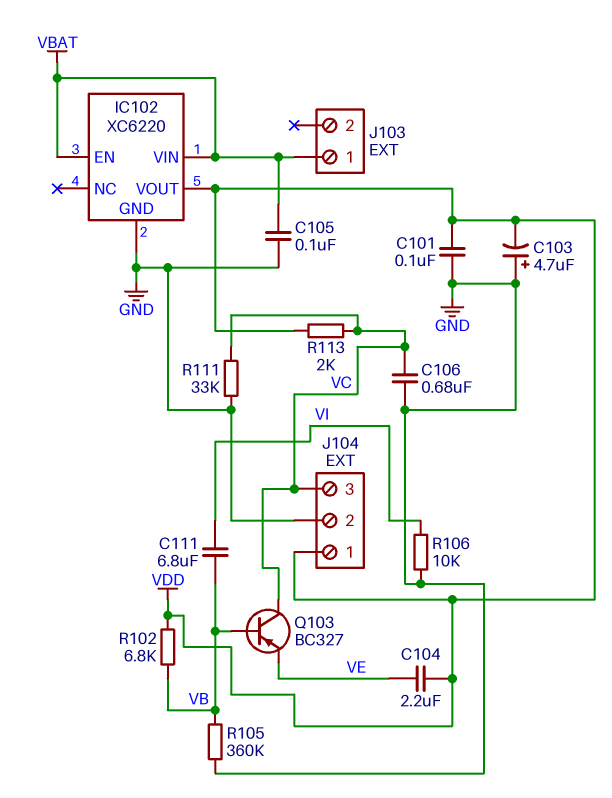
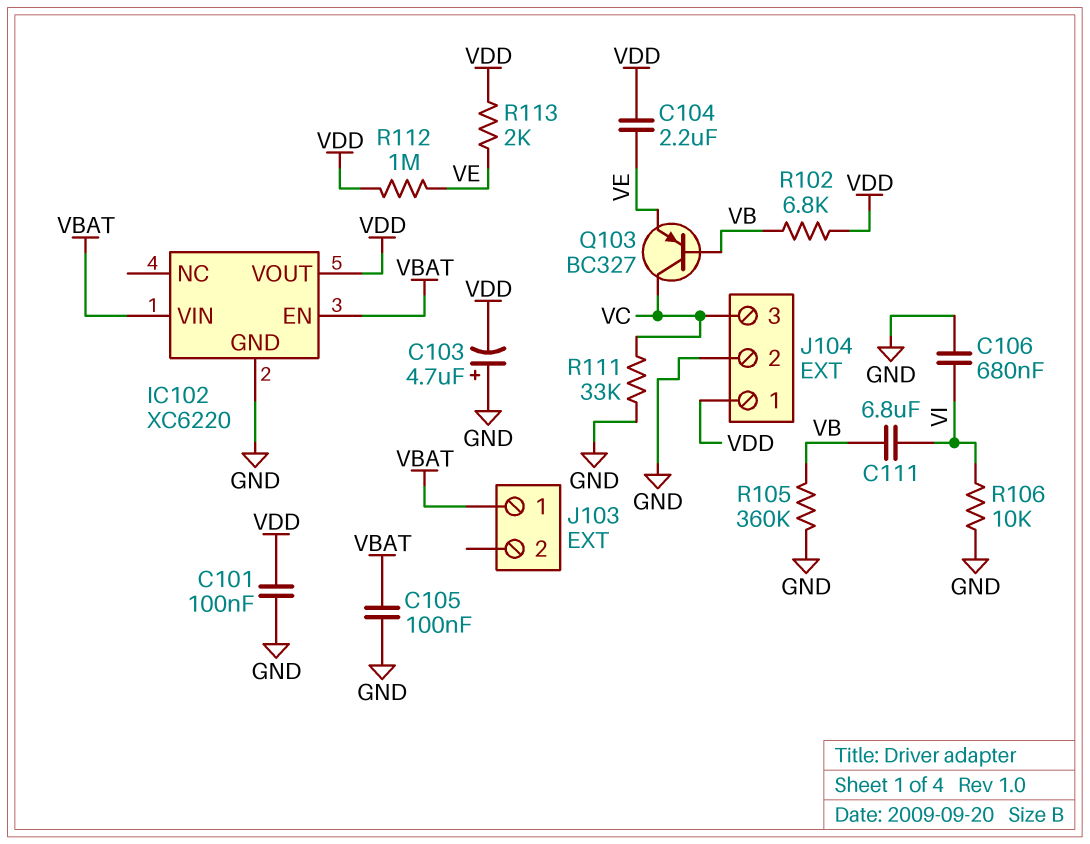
C106: 680nF (GND, VC) -> 680nF (GND, VI)
R112: none -> 1M (VDD, VE)
R113: 2k (VC, VDD) -> 2k (VDD, VE)

